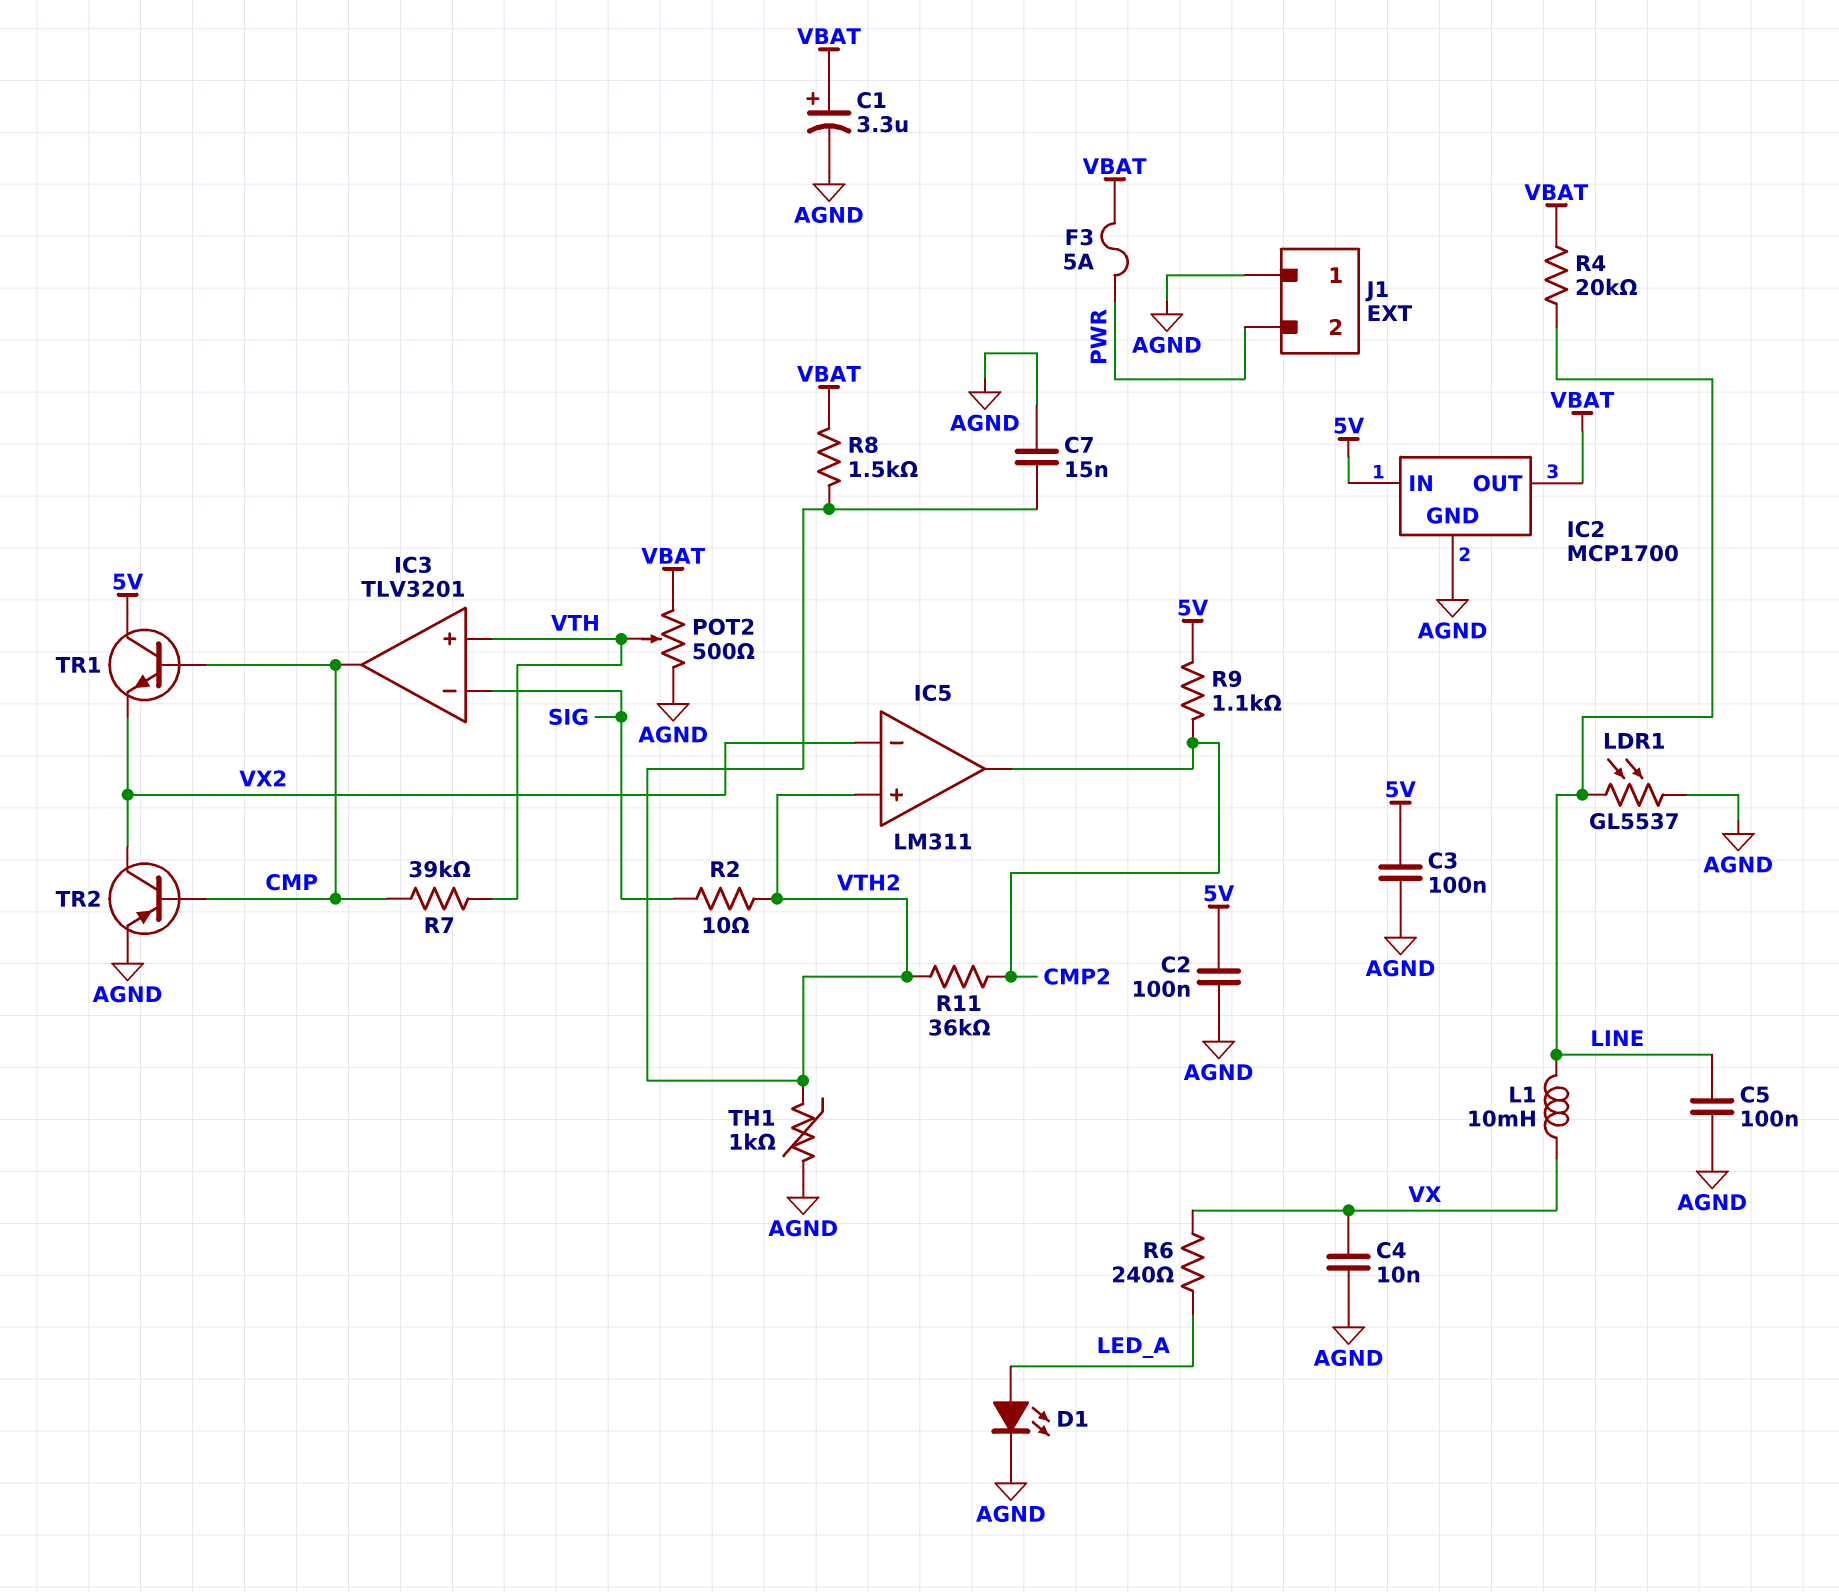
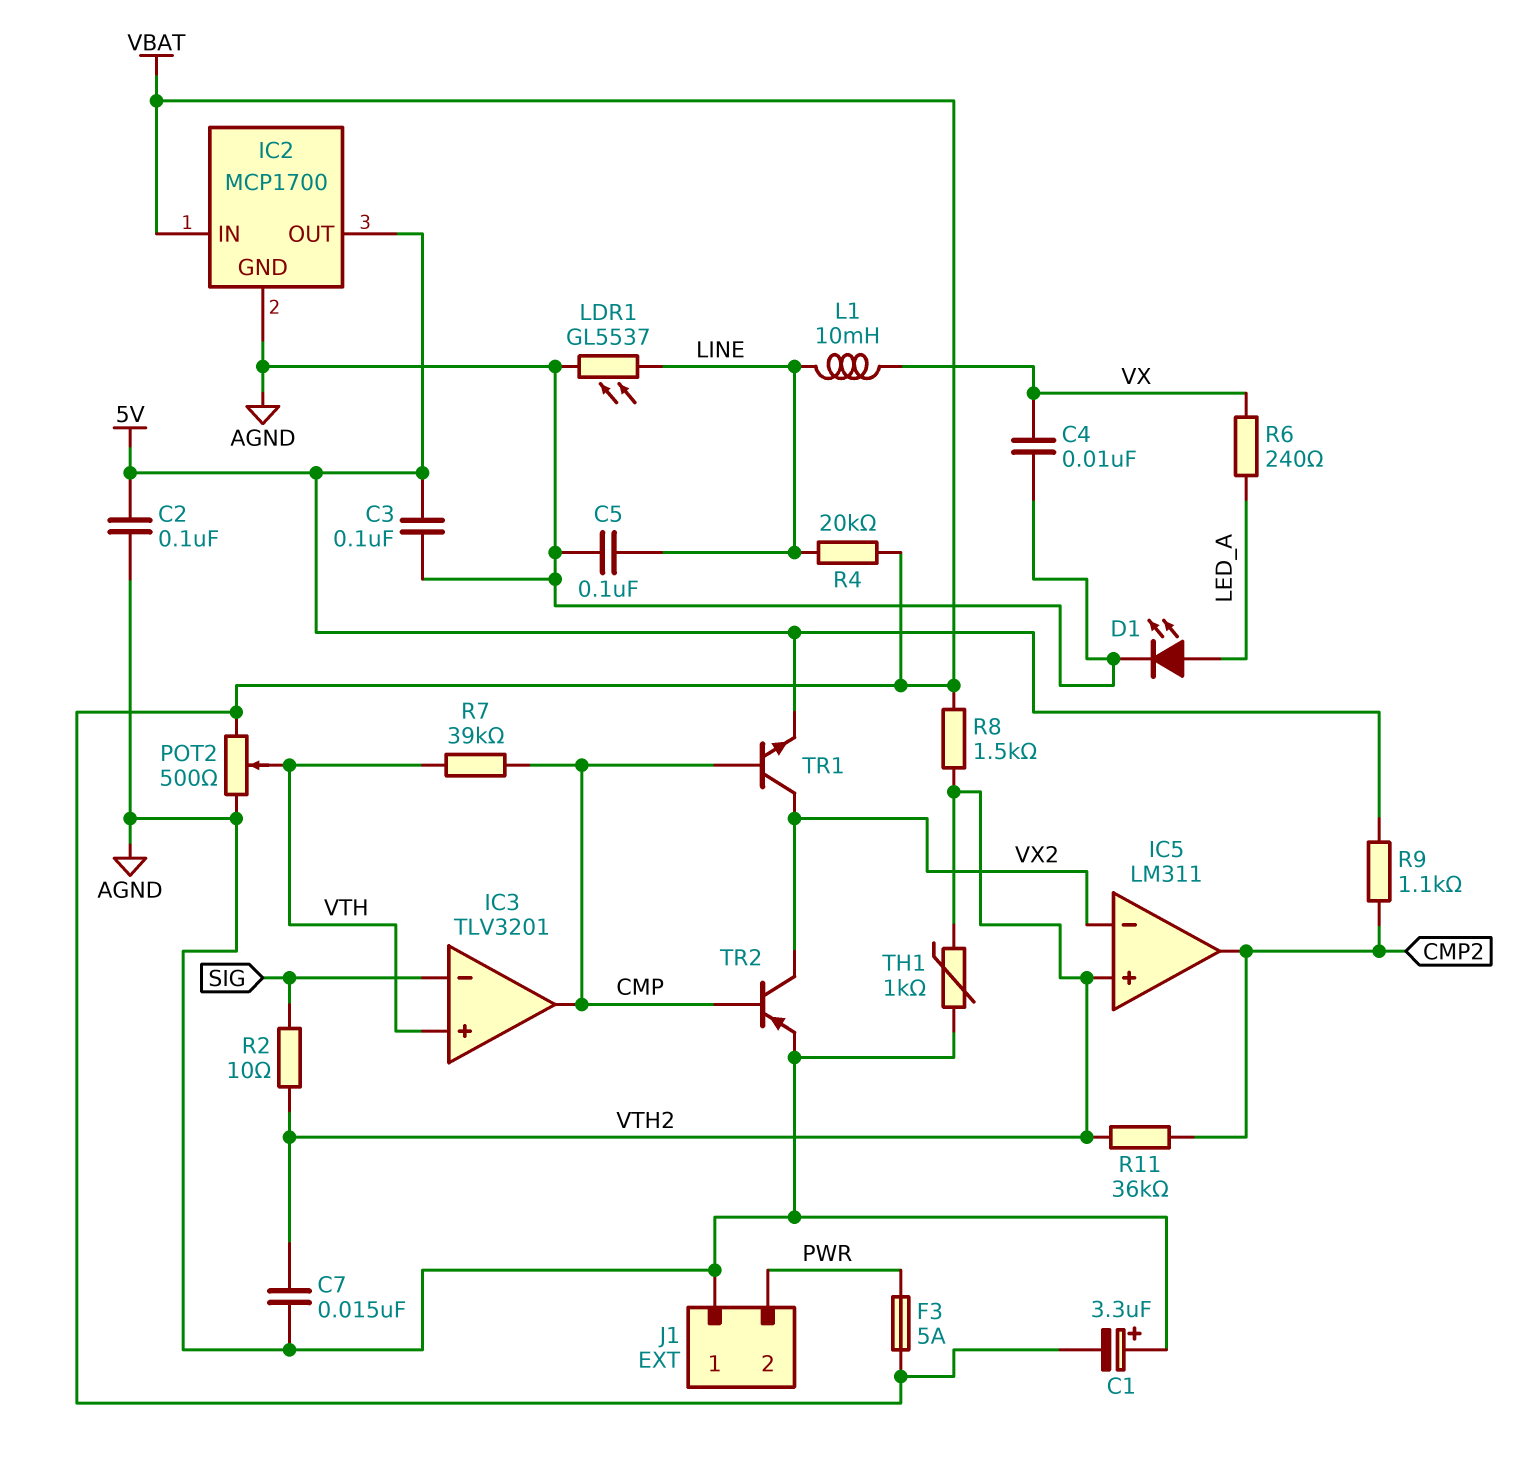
C1: 3.3uF (plus VBAT, minus AGND) -> 3.3uF (plus AGND, minus VBAT)
IC2 pin IN: 5V -> VBAT
IC2 pin OUT: VBAT -> 5V
TR1: NPN (B CMP, C 5V, E VX2) -> NPN (B CMP, C VX2, E 5V)

